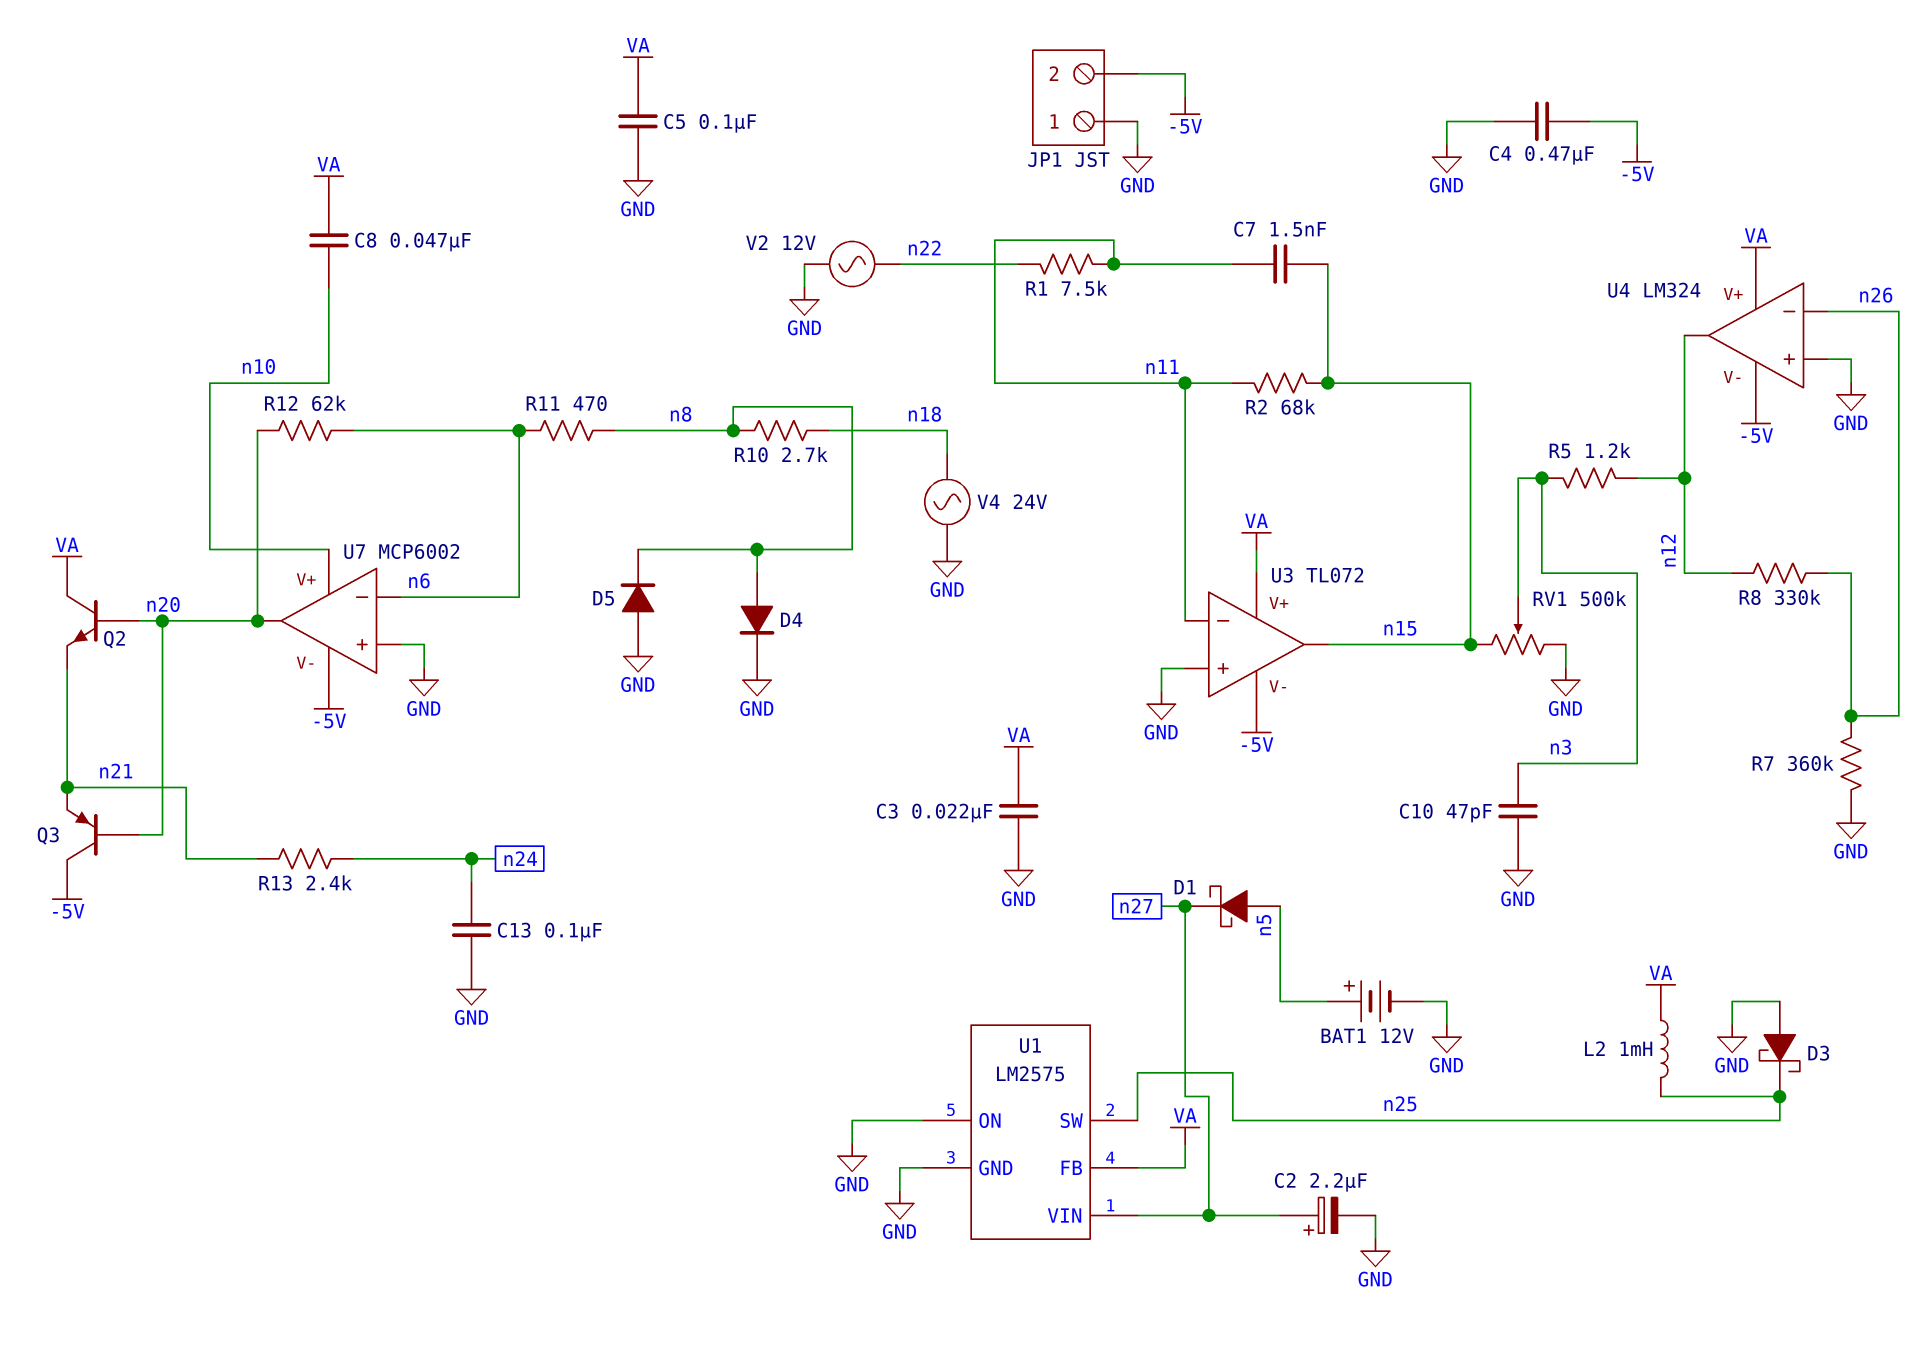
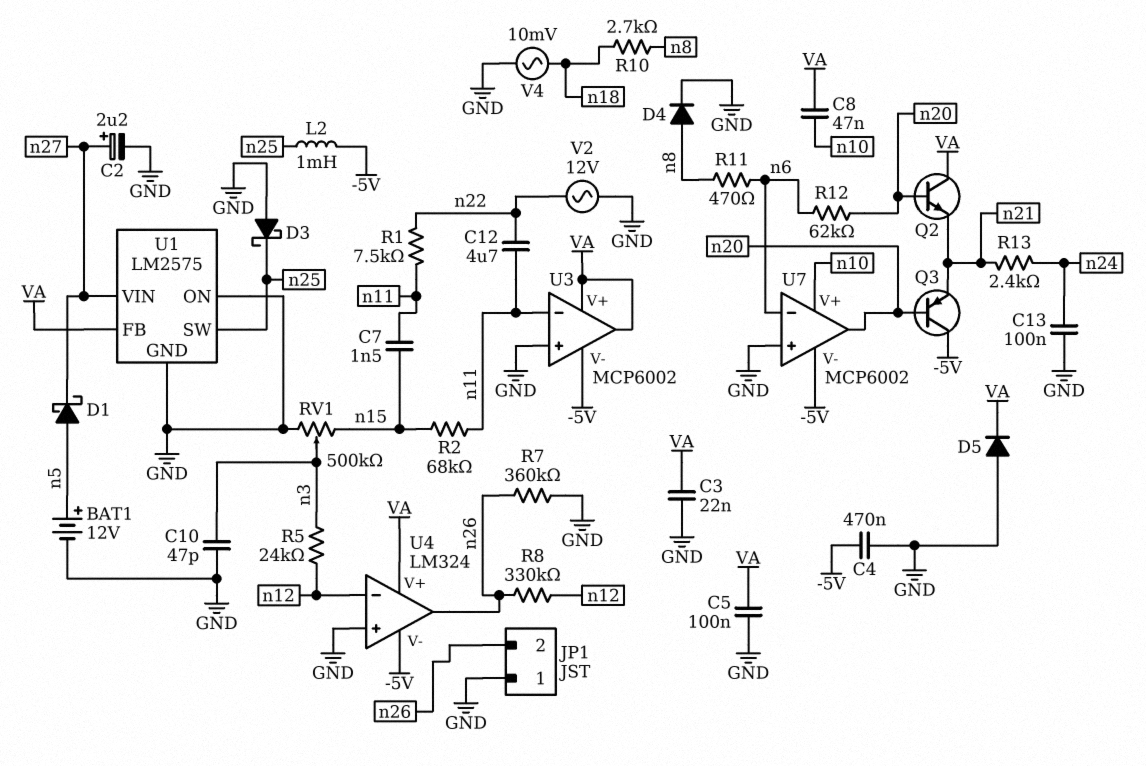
C12: none -> 4.7uF (n11, n22)
D5: diode (A GND, K n8) -> diode (A GND, K VA)
JP1 pin 2: -5V -> n26
L2: 1mH (VA, n25) -> 1mH (-5V, n25)
R5: 1.2k (n3, n12) -> 24k (n3, n12)
U3: TL072 -> MCP6002
U3 pin out: n15 -> VA
U4 pin in-: n26 -> n12
U4 pin out: n12 -> n26
V4: AC 24V (GND, n18) -> AC 10mV (GND, n18)

